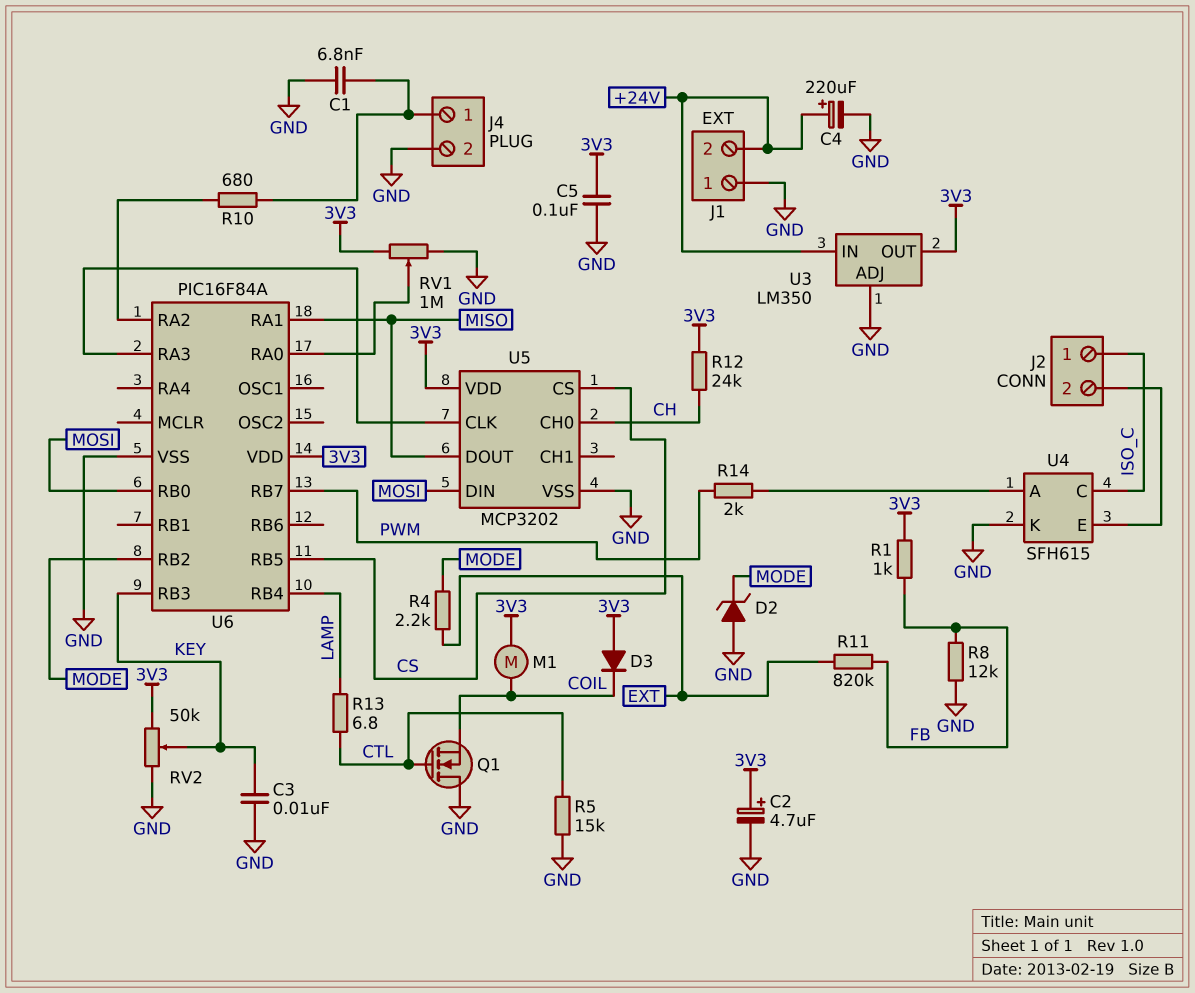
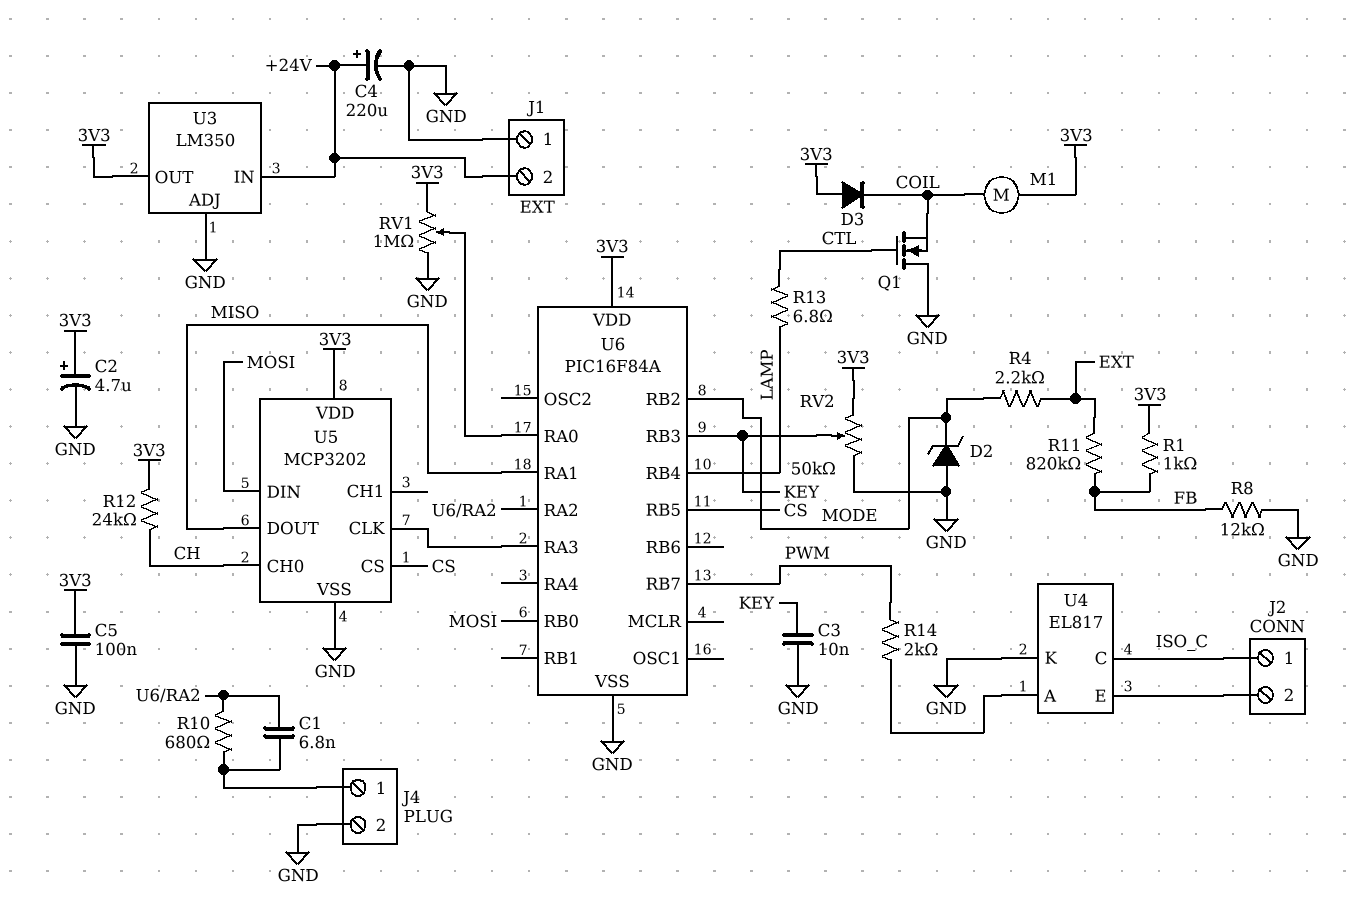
C1: 6.8nF (GND, J4/1) -> 6.8nF (J4/1, U6/RA2)
R5: 15k (CTL, GND) -> none
U4: SFH615 -> EL817

